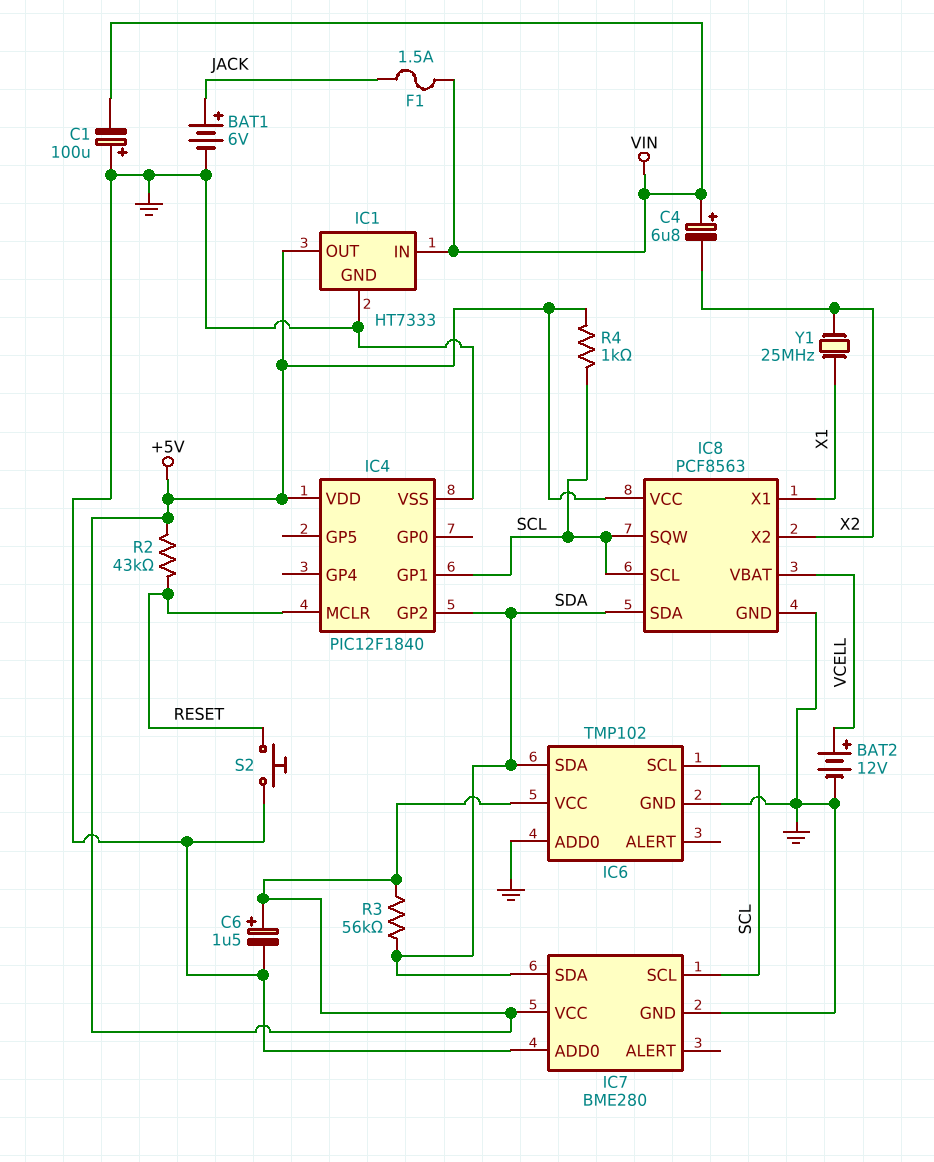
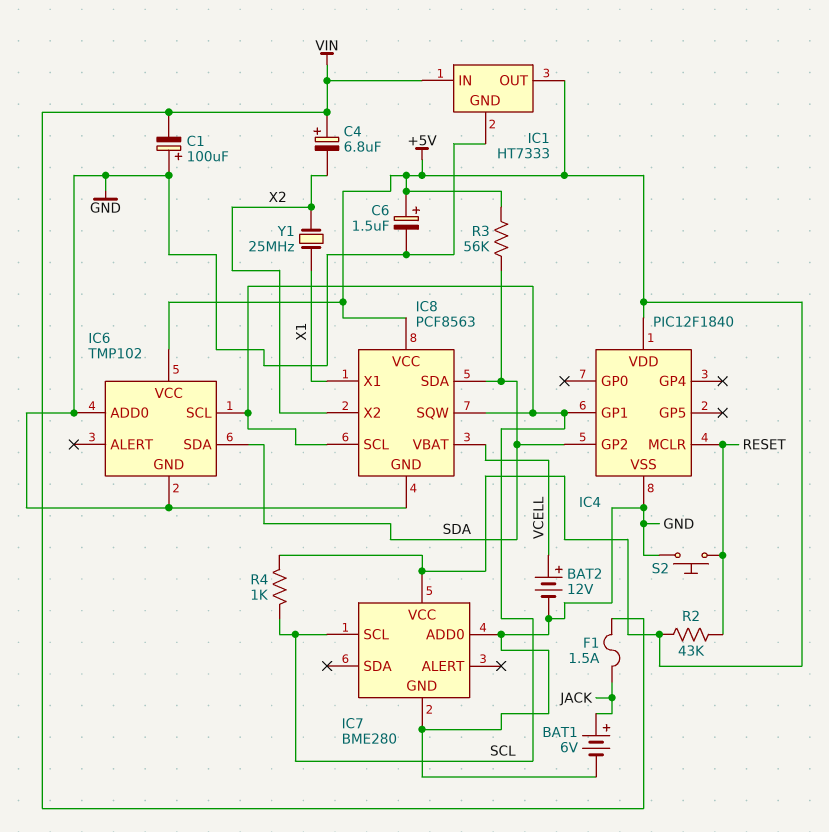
IC7 pin SDA: SDA -> none

